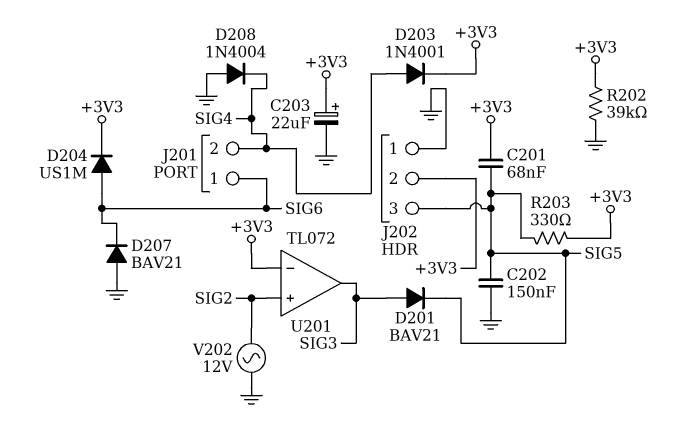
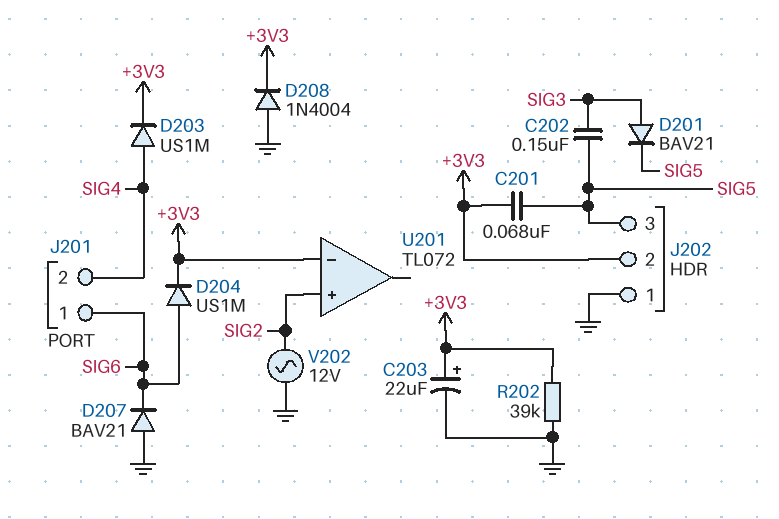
C202: 150nF (GND, SIG5) -> 150nF (SIG3, SIG5)
D203: diode 1N4001 (A SIG4, K +3V3) -> diode US1M (A SIG4, K +3V3)
D208: diode 1N4004 (A GND, K SIG4) -> diode 1N4004 (A GND, K +3V3)
R203: 330 (+3V3, SIG5) -> none
U201 pin out: SIG3 -> none

